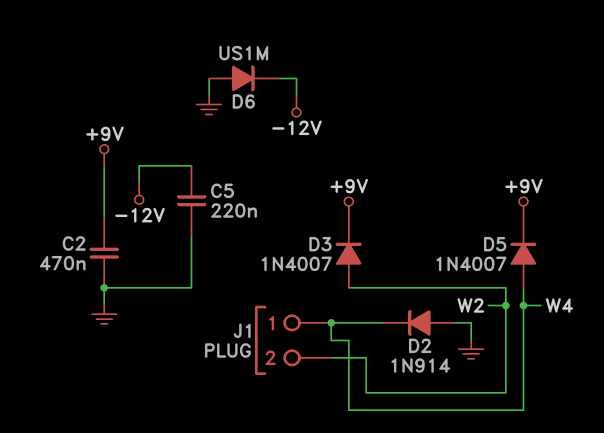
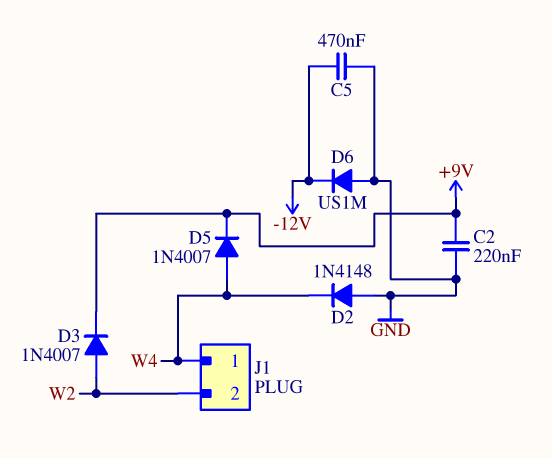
C2: 470nF (+9V, GND) -> 220nF (+9V, GND)
C5: 220nF (-12V, GND) -> 470nF (-12V, GND)
D2: diode 1N914 (A GND, K W4) -> diode 1N4148 (A GND, K W4)

